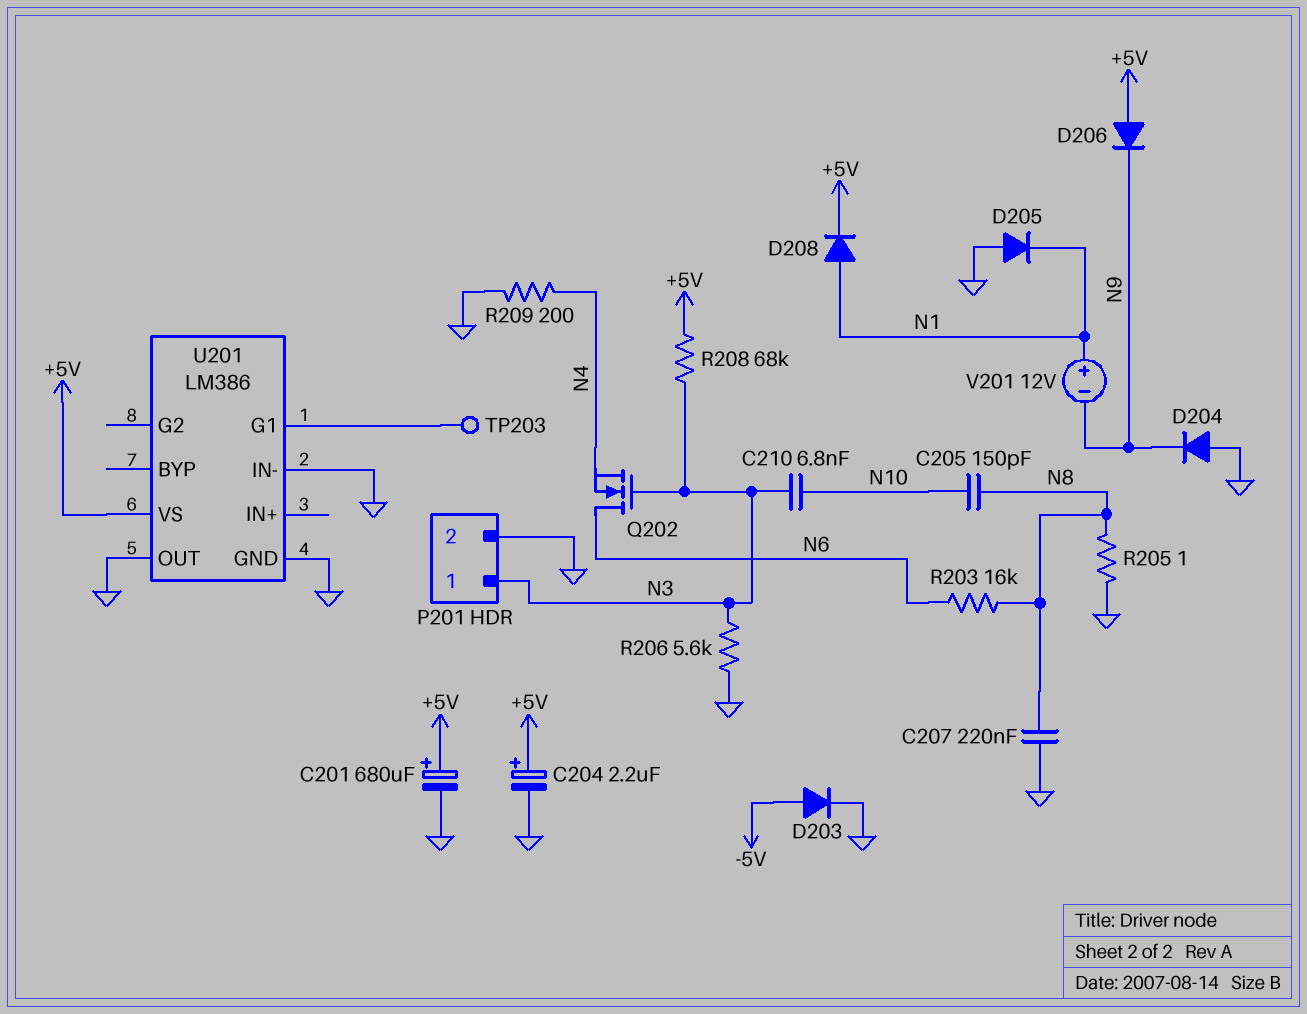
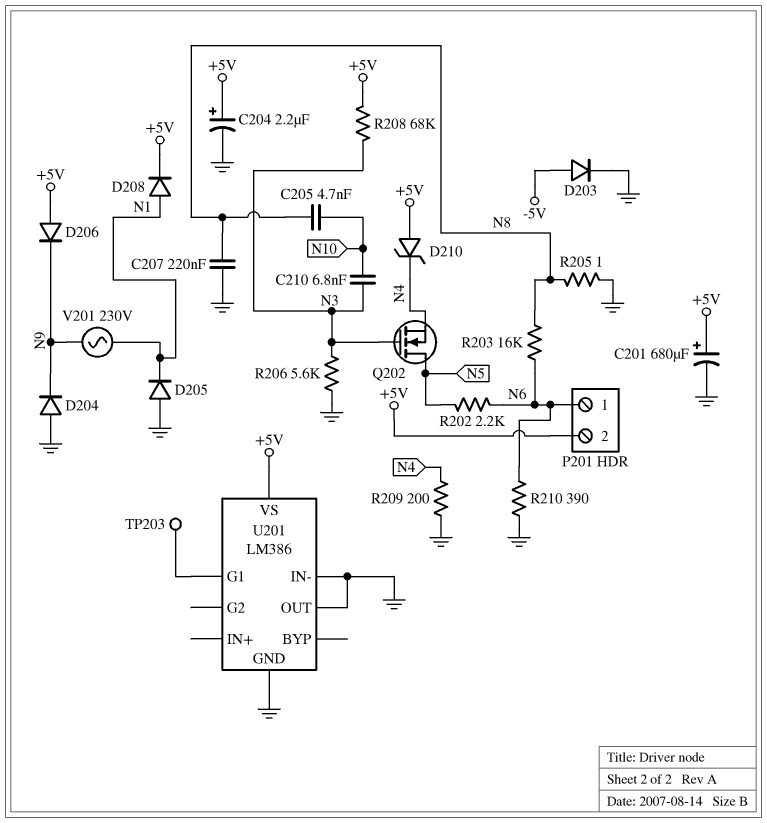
C205: 150pF (N8, N10) -> 4.7nF (N8, N10)
D210: none -> zener (A +5V, K N4)
P201 pin 1: N3 -> N6
P201 pin 2: GND -> +5V
Q202: NMOS (G N3, D N6, S N4) -> NMOS (G N3, D N5, S N4)
R202: none -> 2.2k (N5, N6)
R210: none -> 390 (GND, N6)
V201: 12V (plus N1, minus N9) -> AC 230V (N1, N9)

